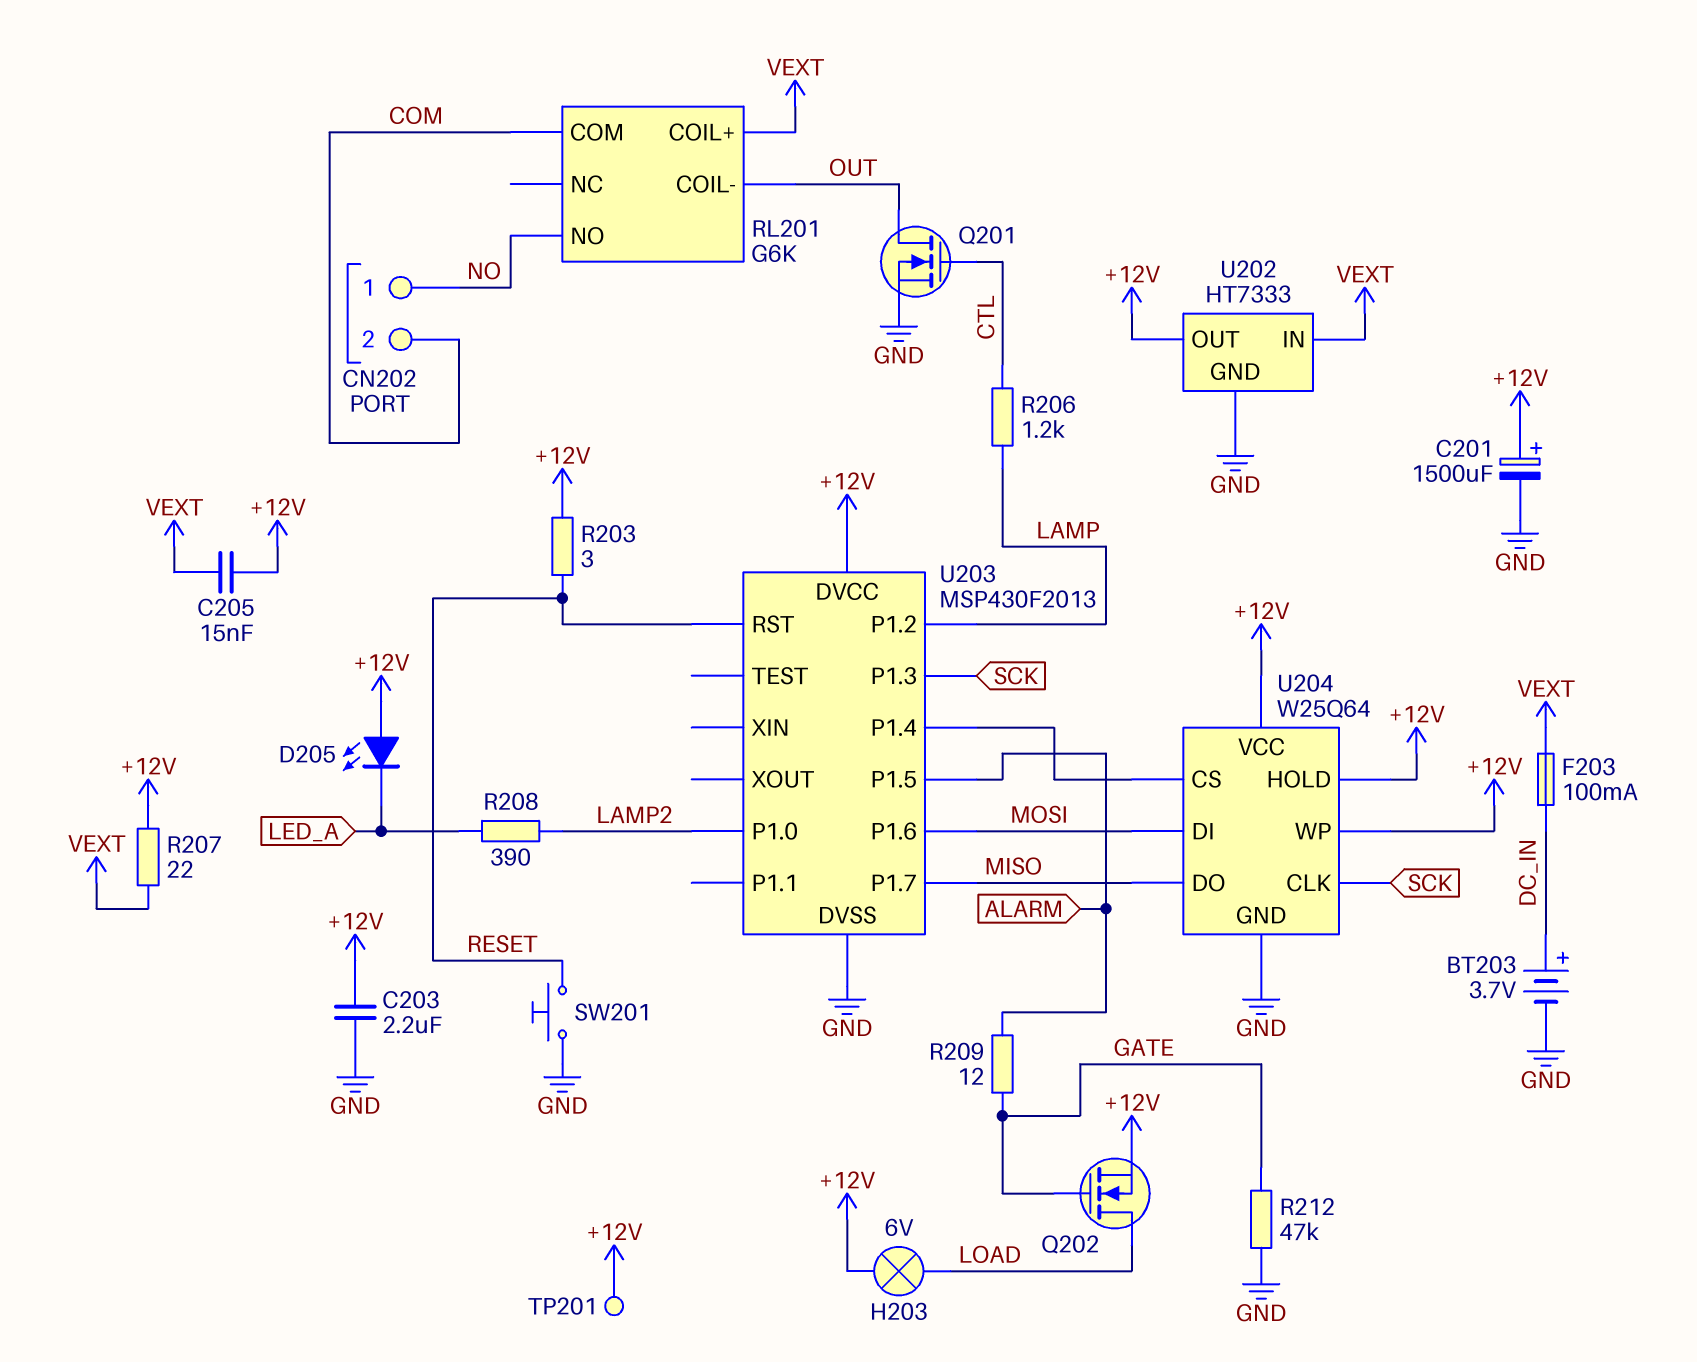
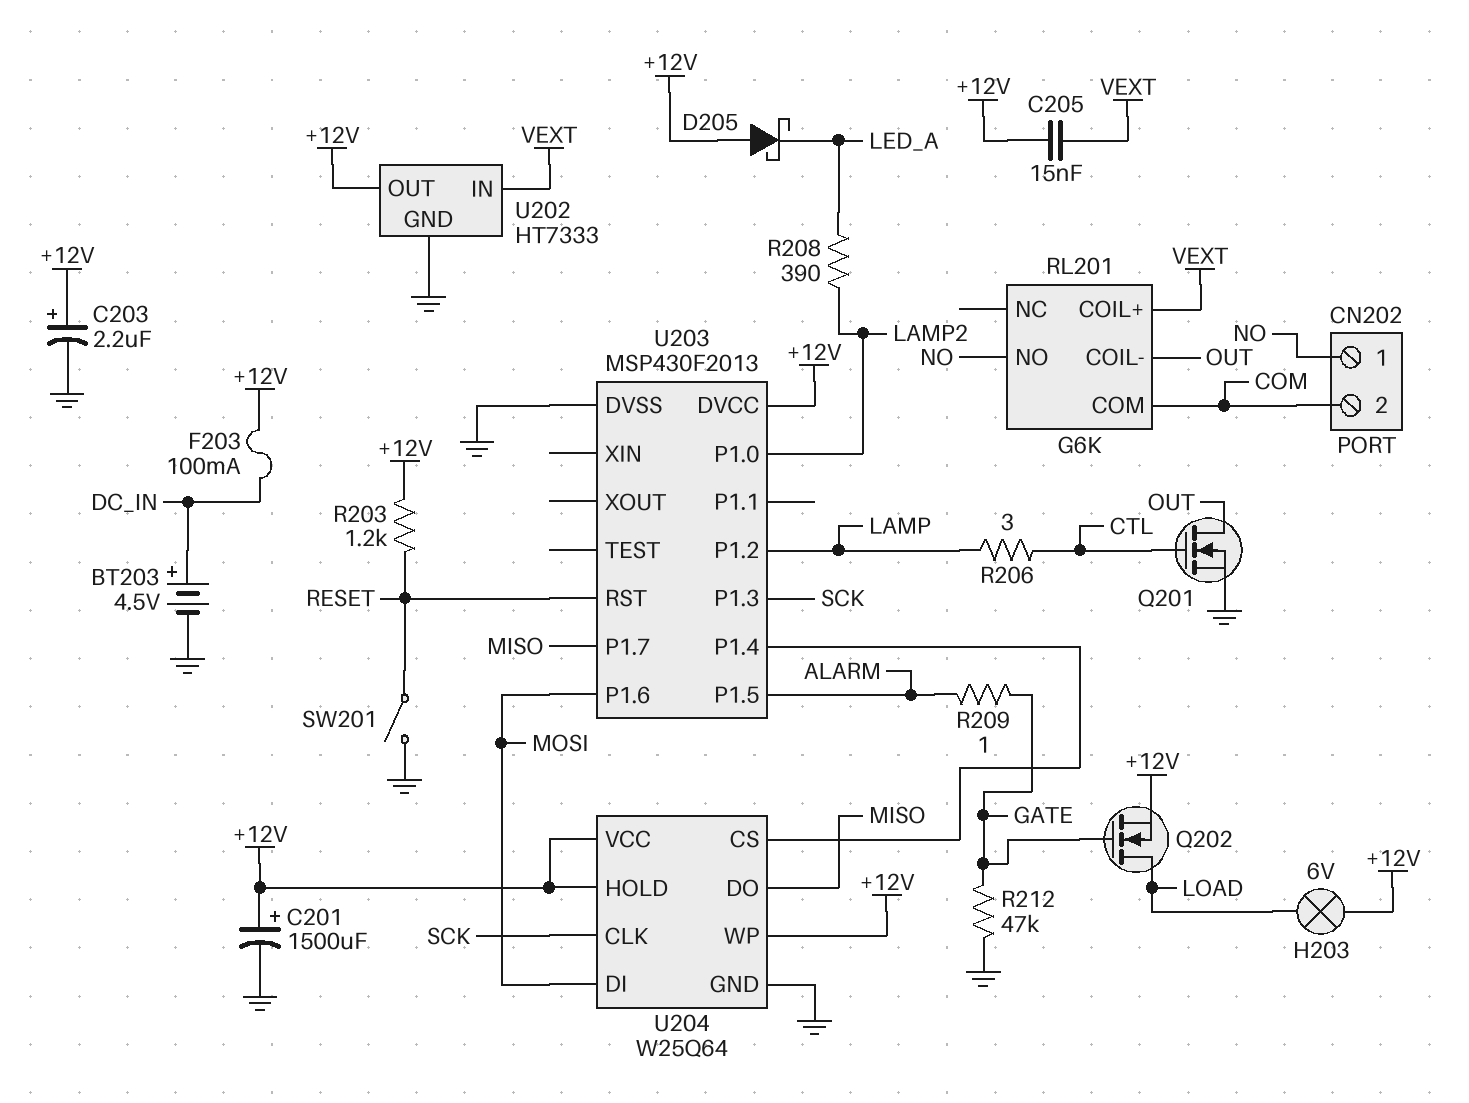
BT203: 3.7V (plus DC_IN, minus GND) -> 4.5V (plus DC_IN, minus GND)
C203: 2.2uF (+12V, GND) -> 2.2uF (plus +12V, minus GND)
D205: LED (A +12V, K LED_A) -> schottky (A +12V, K LED_A)
F203: 100mA (DC_IN, VEXT) -> 100mA (+12V, DC_IN)
R203: 3 (+12V, RESET) -> 1.2k (+12V, RESET)
R206: 1.2k (CTL, LAMP) -> 3 (CTL, LAMP)
R207: 22 (+12V, VEXT) -> none
R209: 12 (ALARM, GATE) -> 1 (ALARM, GATE)
SW201: button (GND, RESET) -> switch (GND, RESET)
TP201: test point (+12V) -> none

